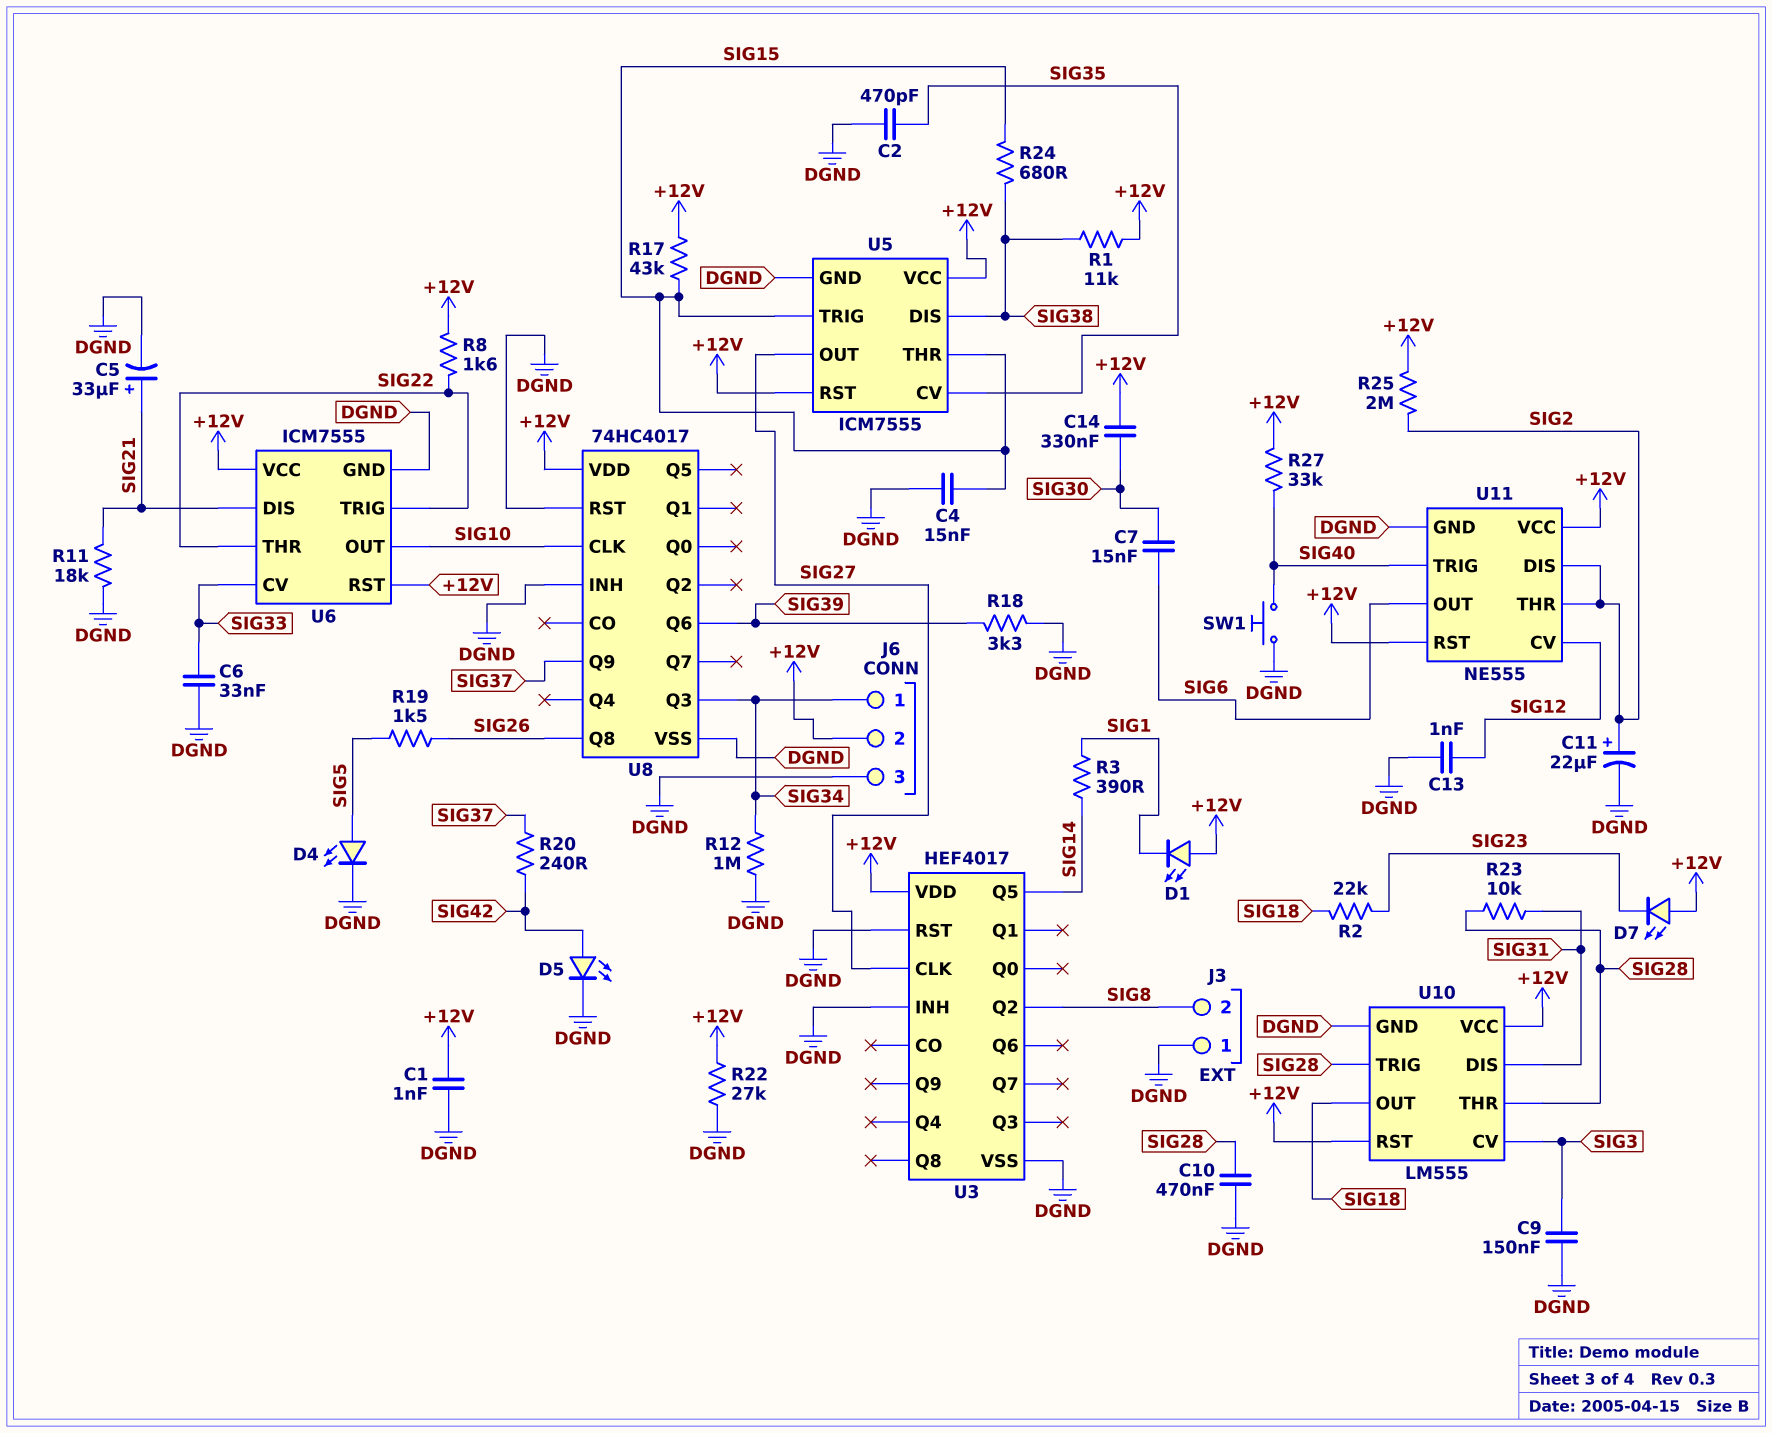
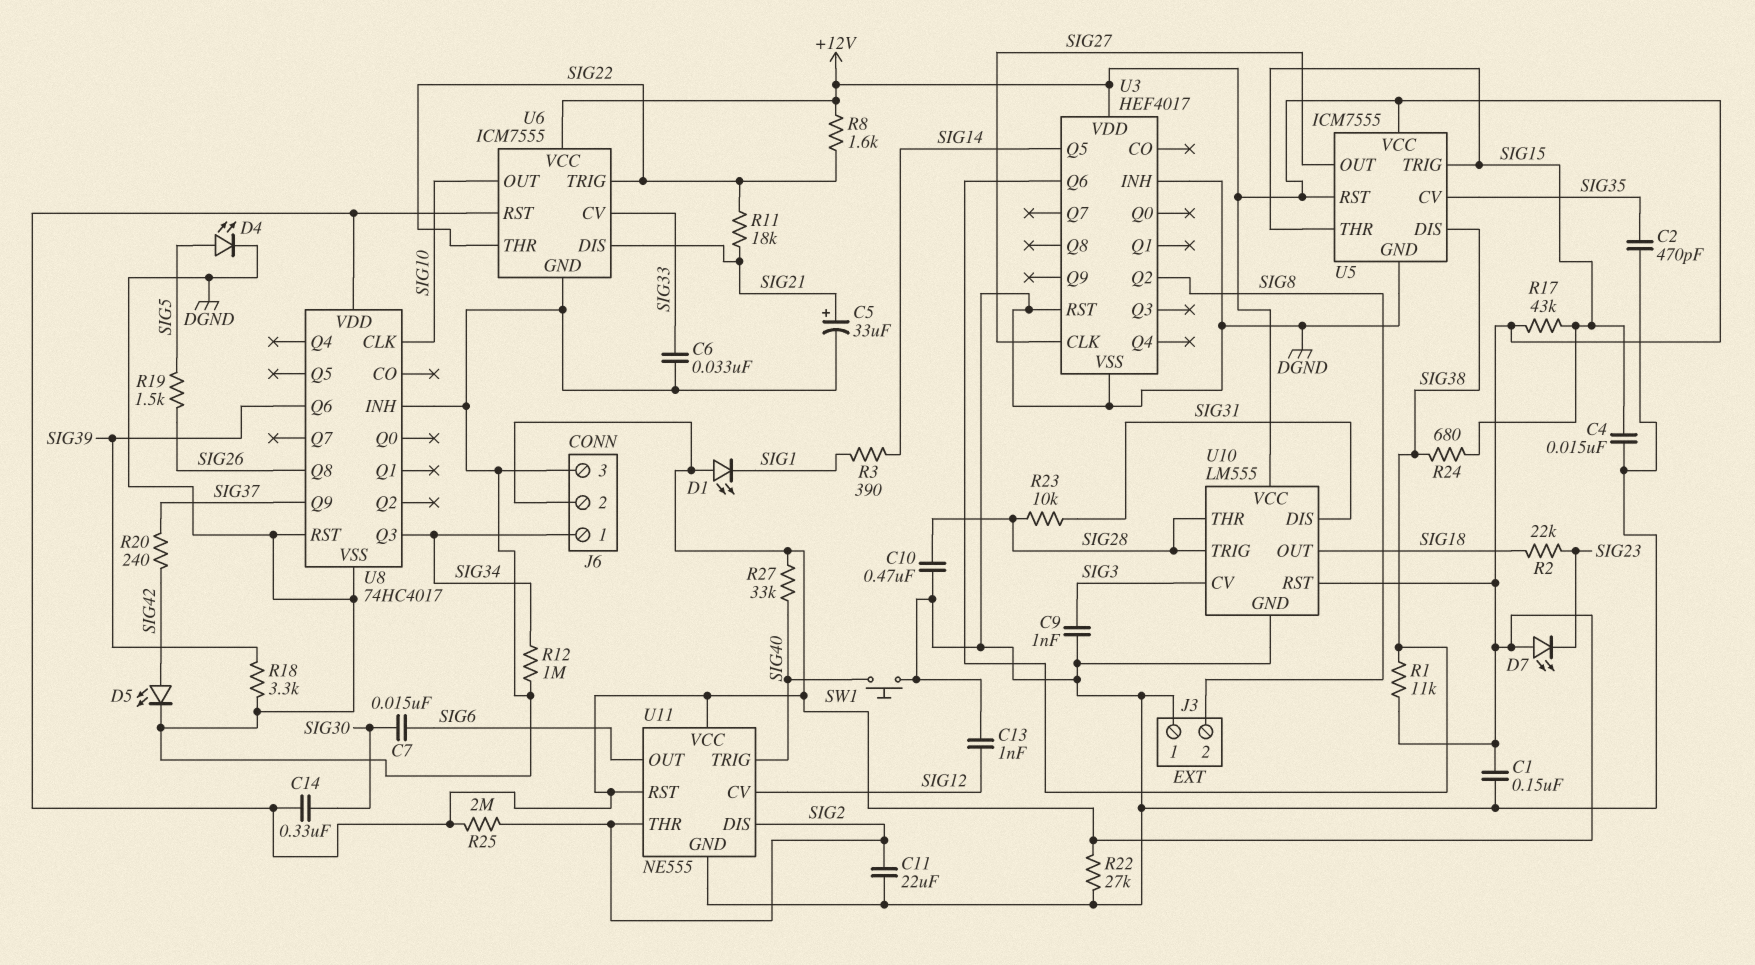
C1: 1nF (+12V, DGND) -> 150nF (+12V, DGND)
C9: 150nF (DGND, SIG3) -> 1nF (DGND, SIG3)
C11: 22uF (plus SIG2, minus DGND) -> 22uF (DGND, SIG2)
R11: 18k (DGND, SIG21) -> 18k (SIG21, SIG22)
U3 pin Q6: none -> SIG38

